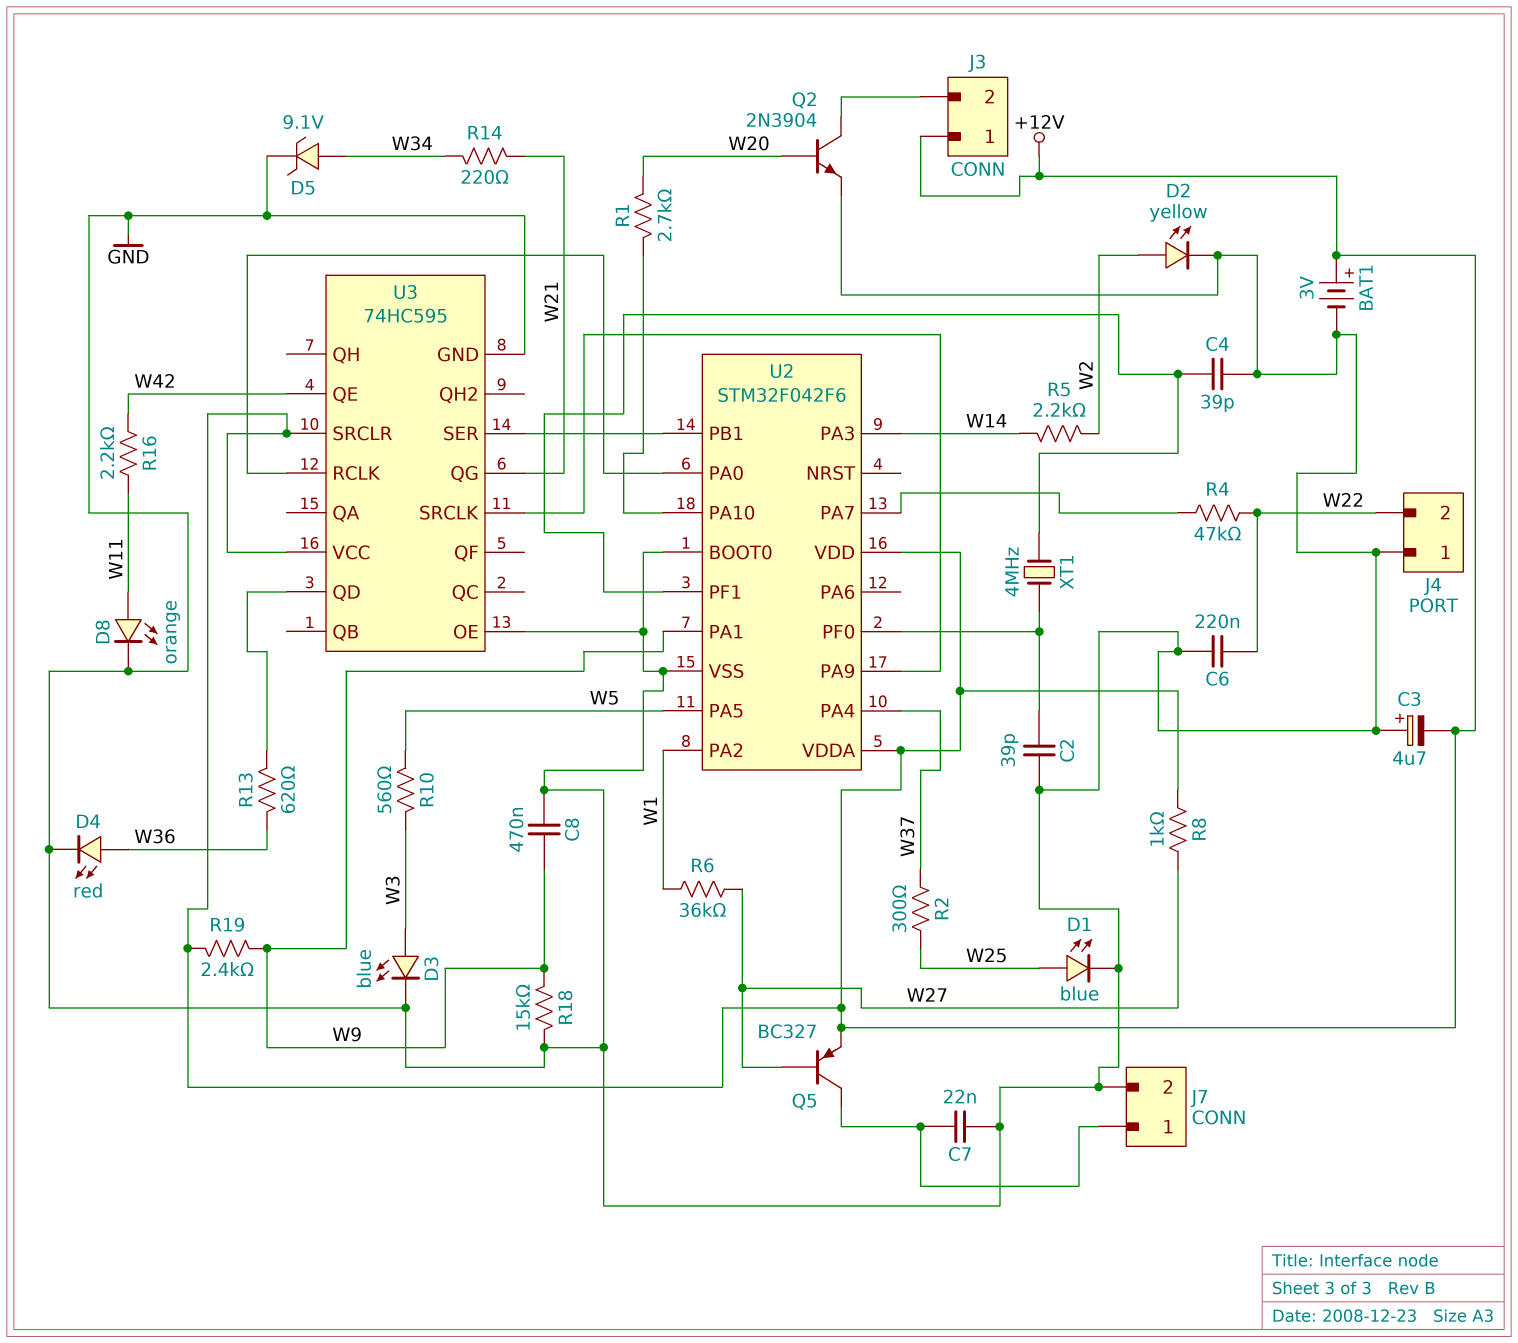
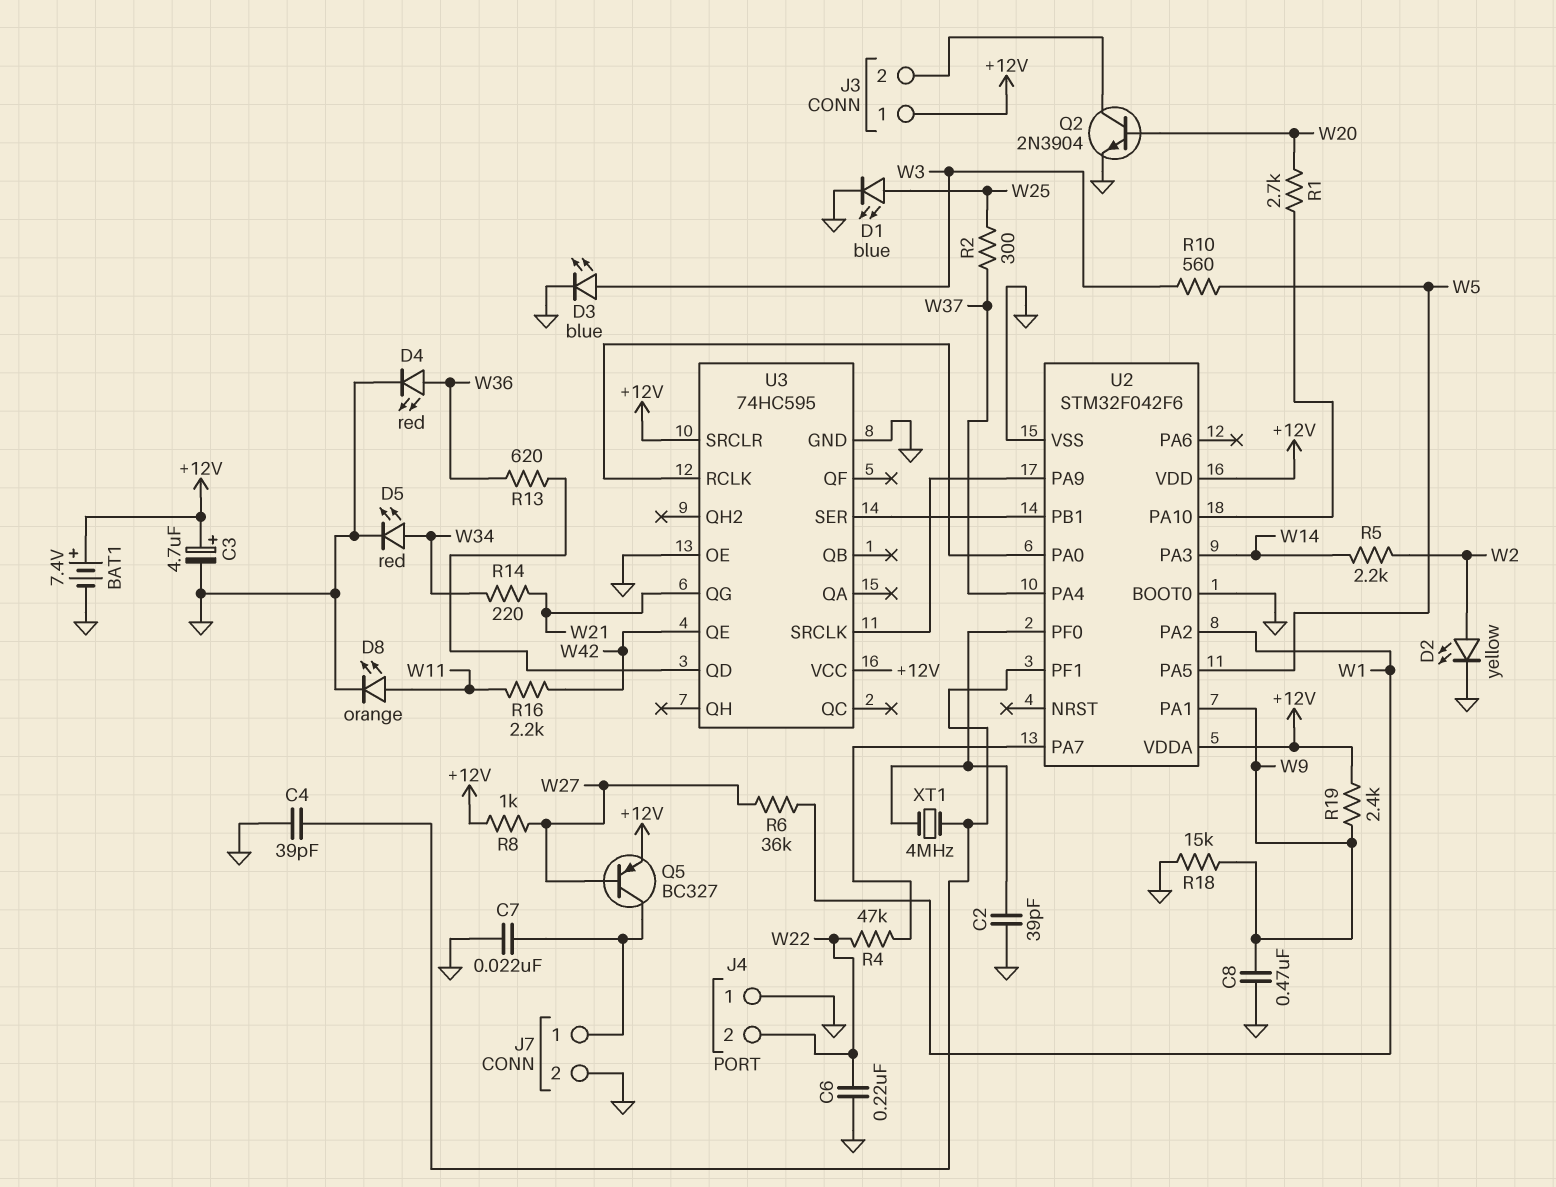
BAT1: 3V (plus +12V, minus GND) -> 7.4V (plus +12V, minus GND)
C3: 4.7uF (plus GND, minus +12V) -> 4.7uF (plus +12V, minus GND)
D5: zener 9.1V (A W34, K GND) -> LED red (A W34, K GND)

